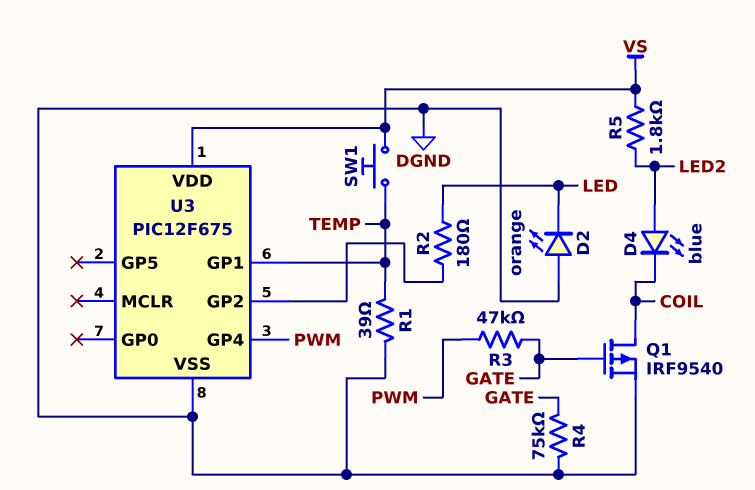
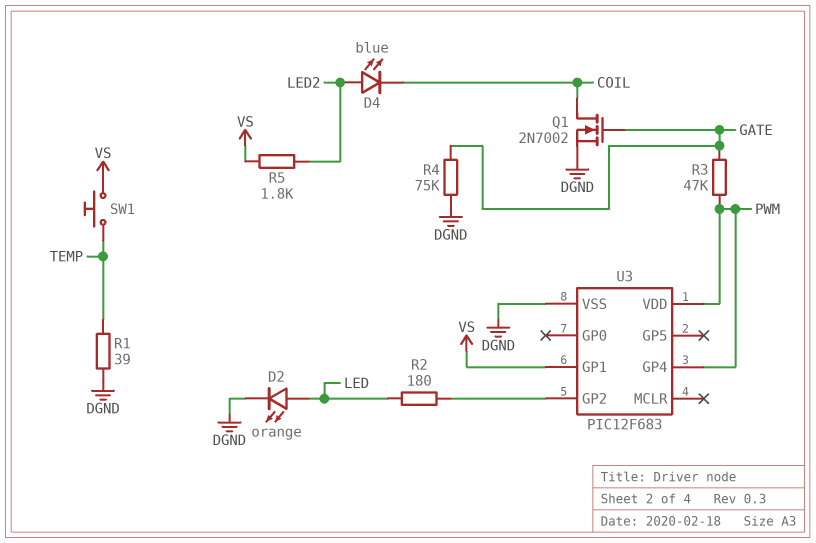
D2: LED orange (A DGND, K LED) -> LED orange (A LED, K DGND)
Q1: PMOS IRF9540 (G GATE, D COIL, S DGND) -> NMOS 2N7002 (G GATE, D COIL, S DGND)
U3: PIC12F675 -> PIC12F683
U3 pin GP1: TEMP -> VS
U3 pin VDD: VS -> PWM

